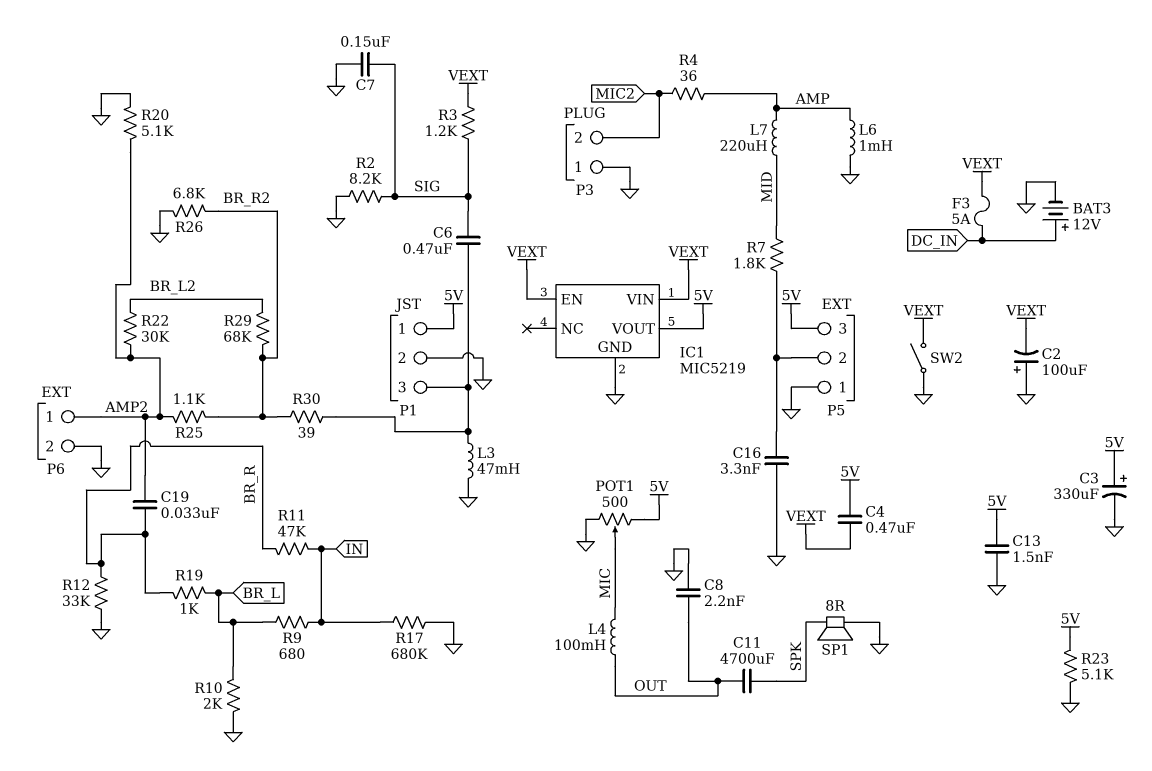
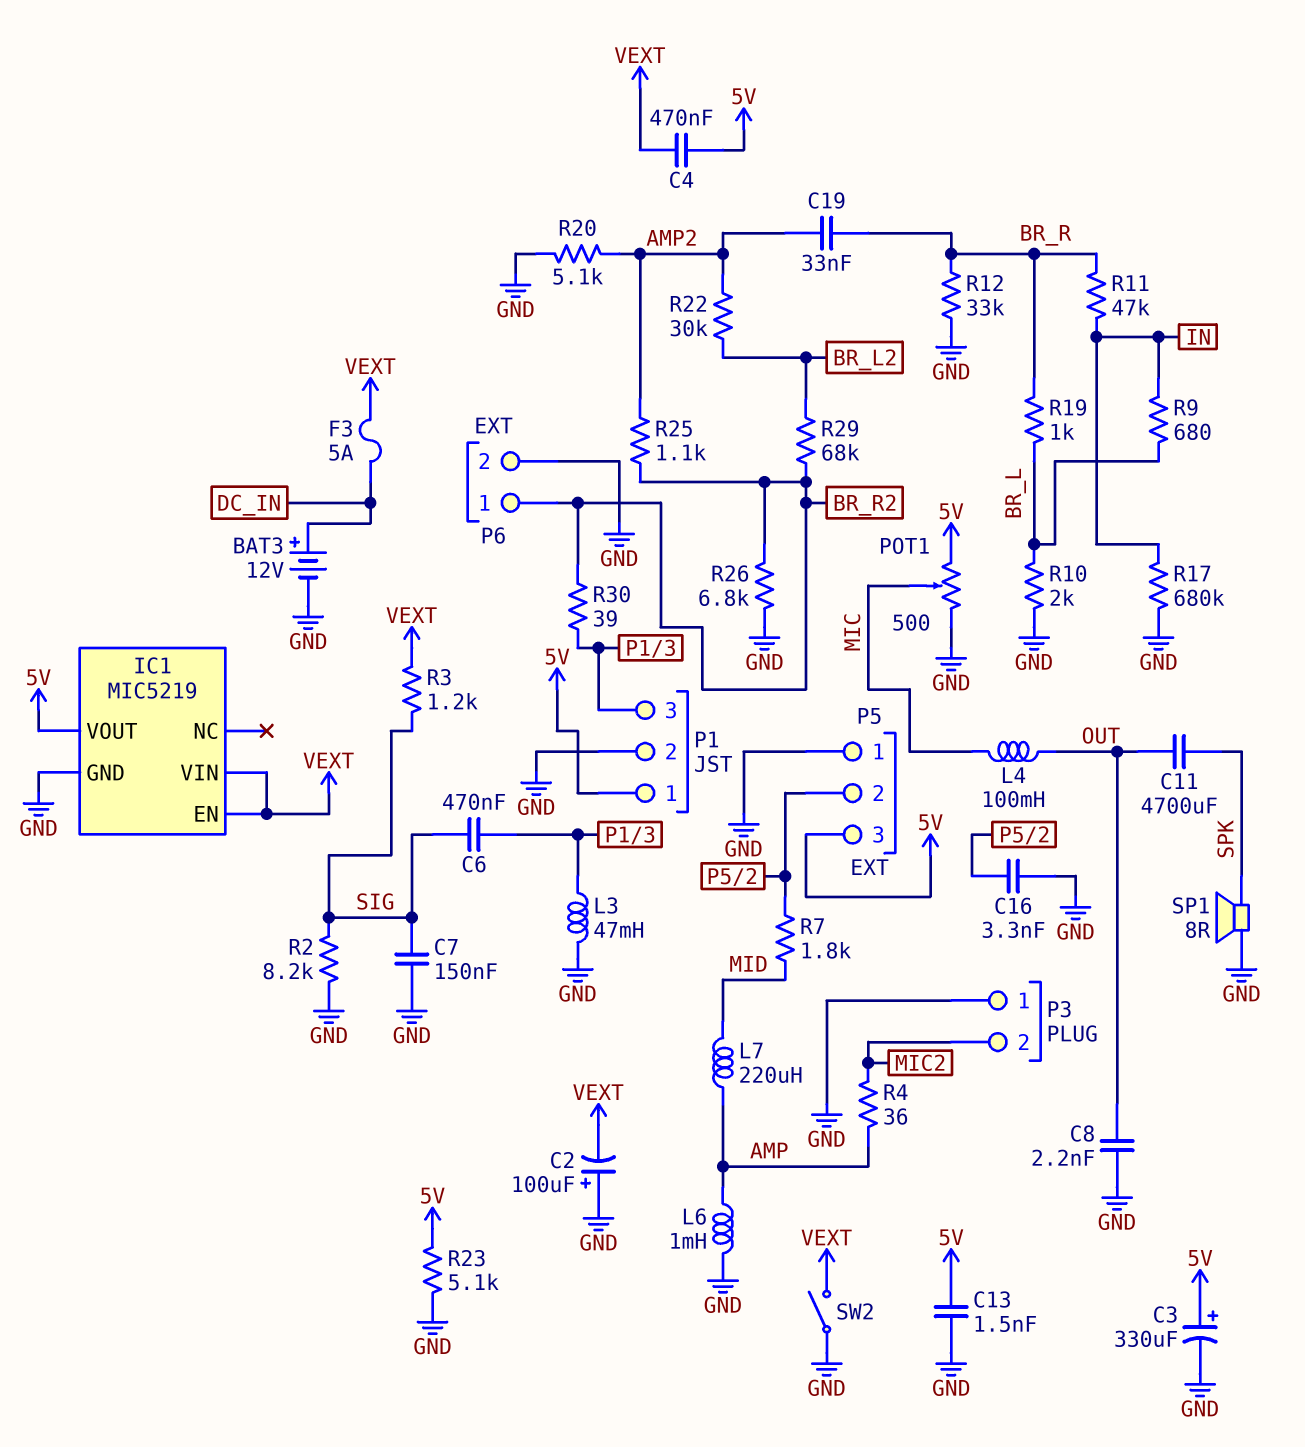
P6 pin 1: AMP2 -> BR_R2

